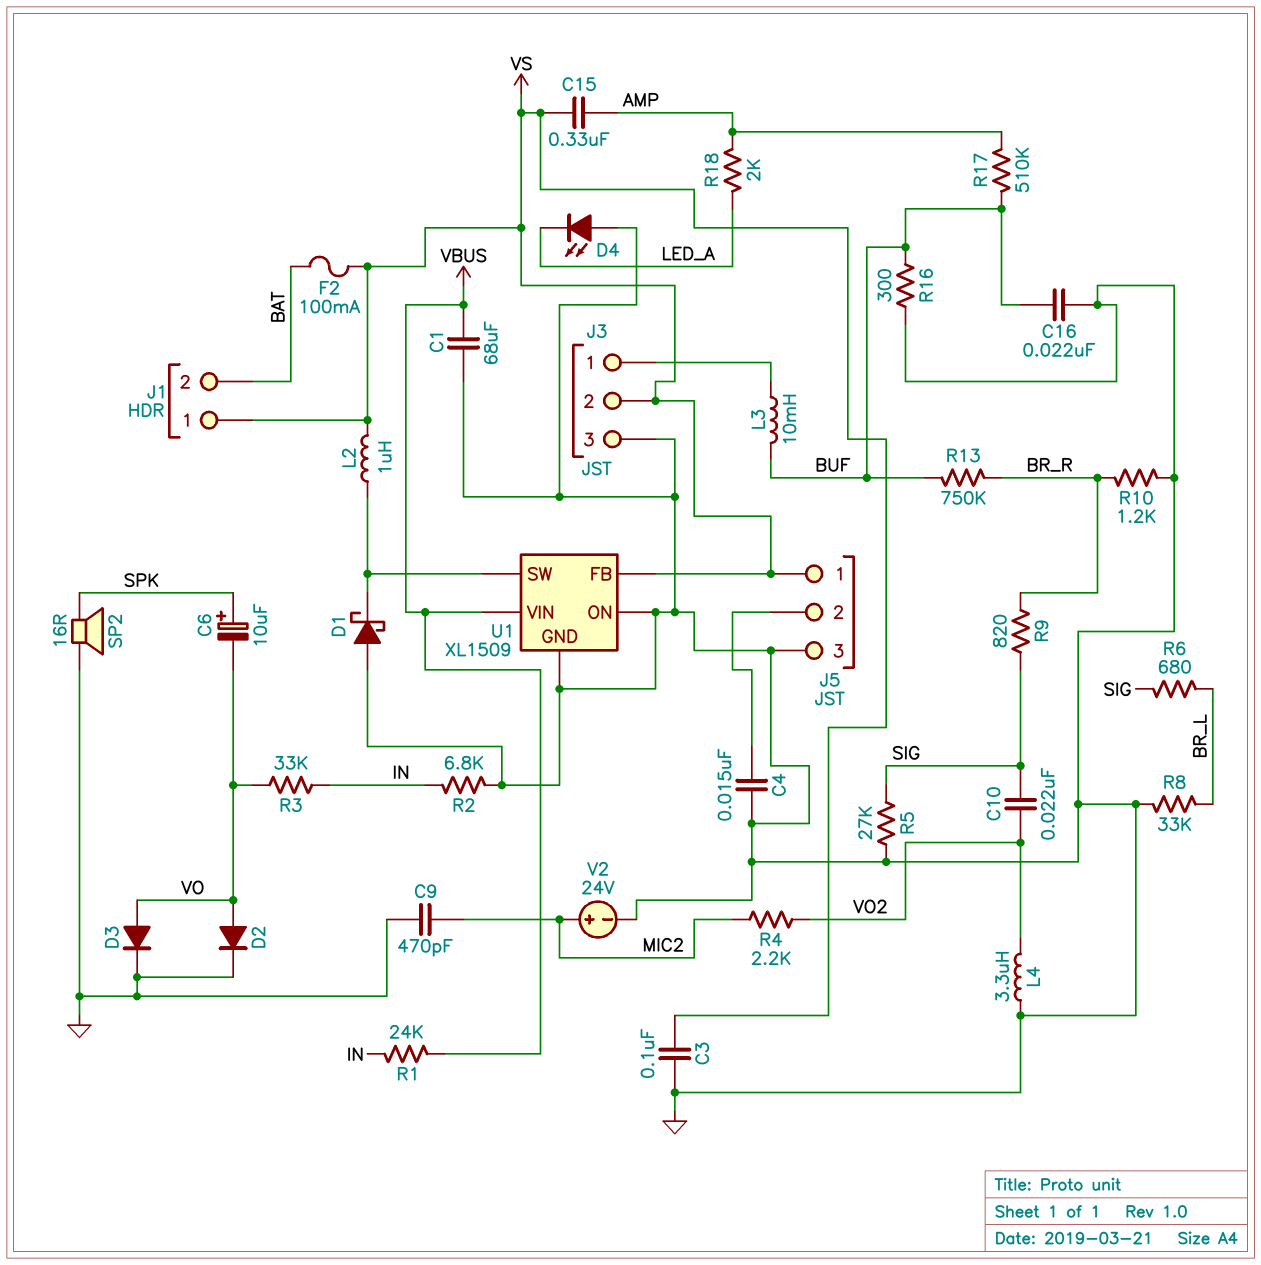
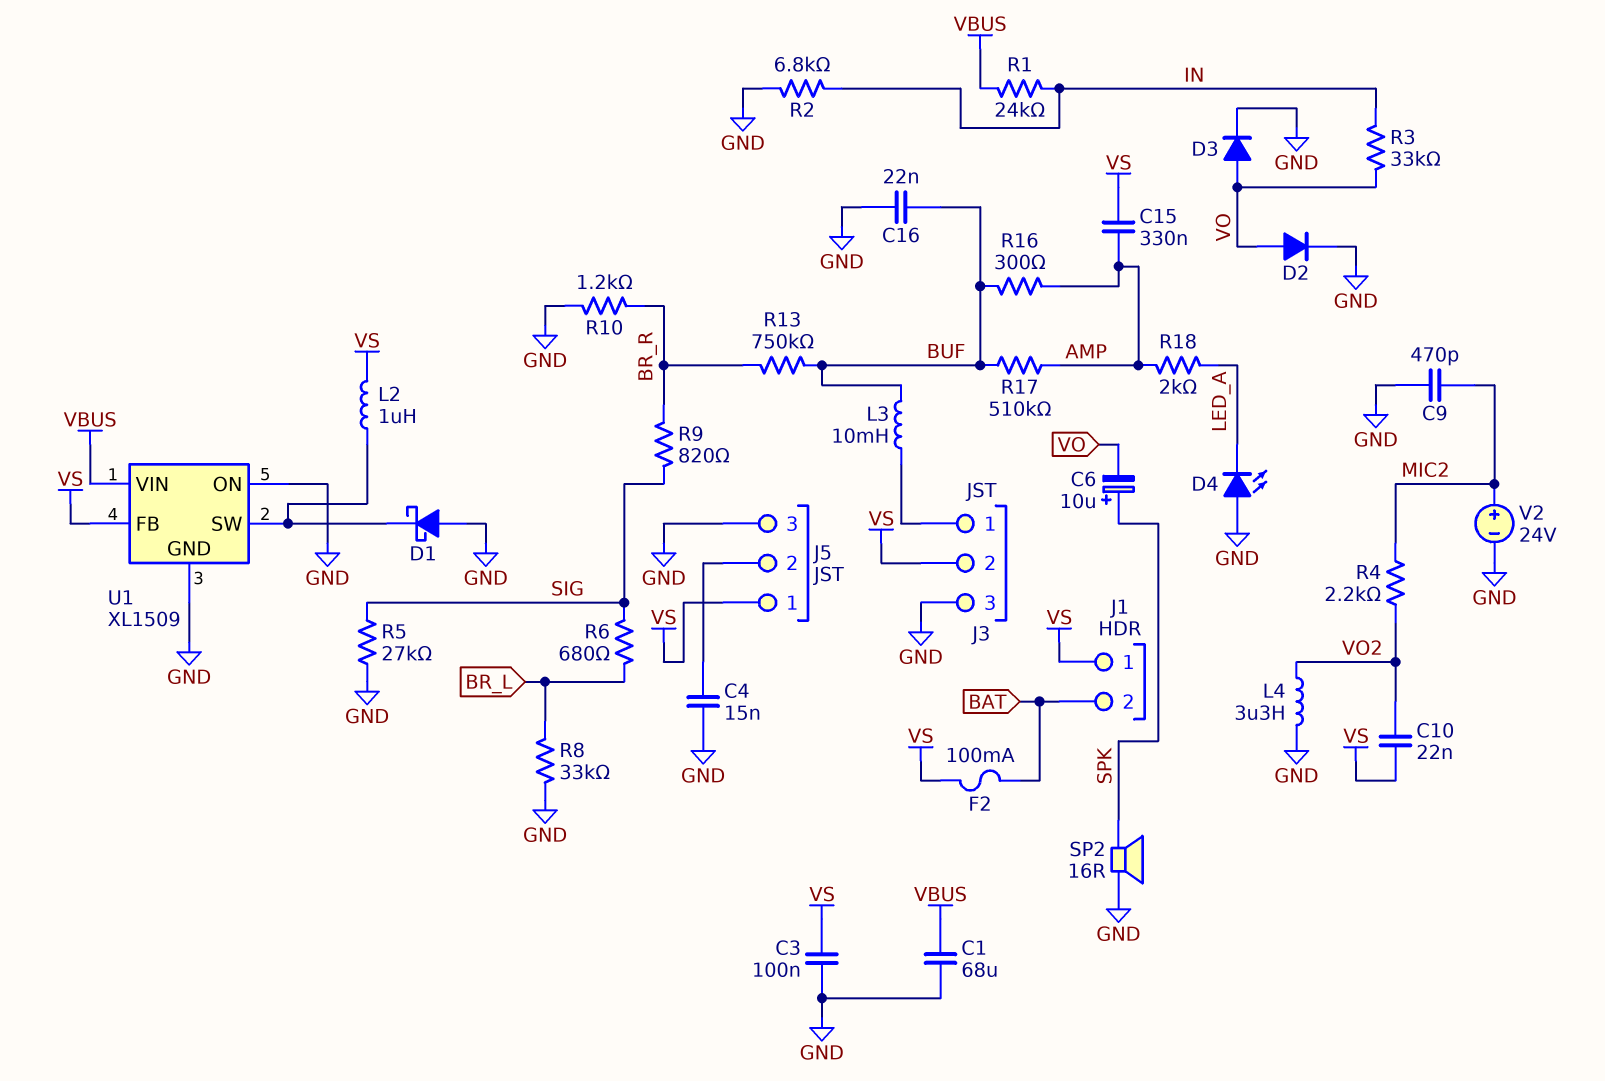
C10: 22nF (SIG, VO2) -> 22nF (VO2, VS)
R16: 300 (BUF, GND) -> 300 (AMP, BUF)

